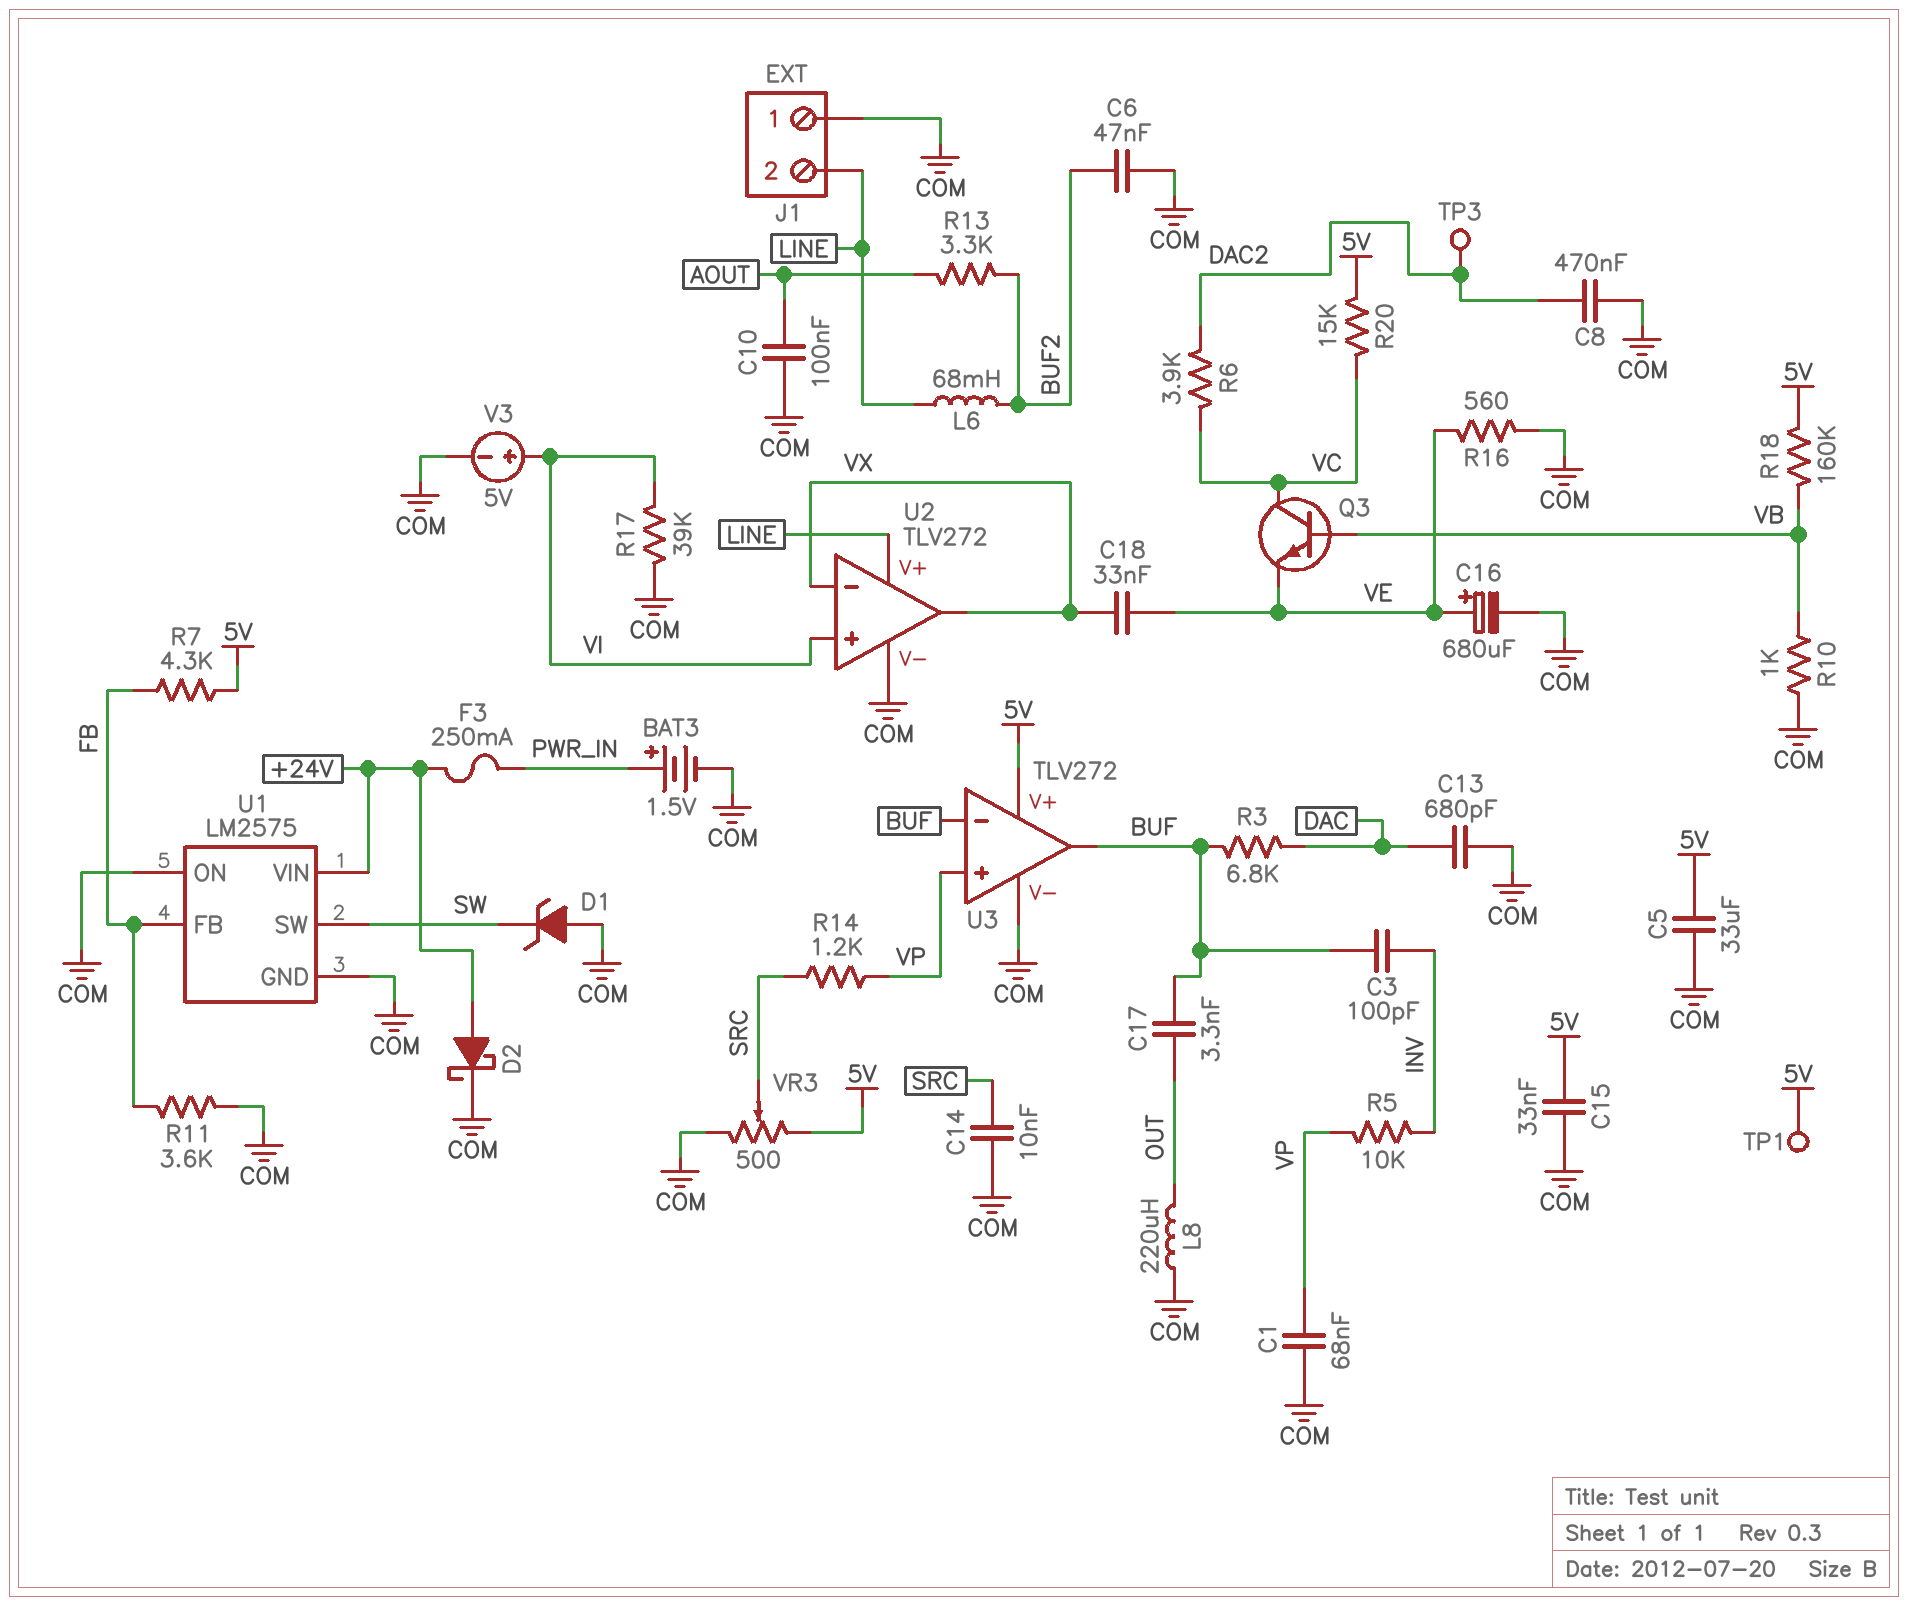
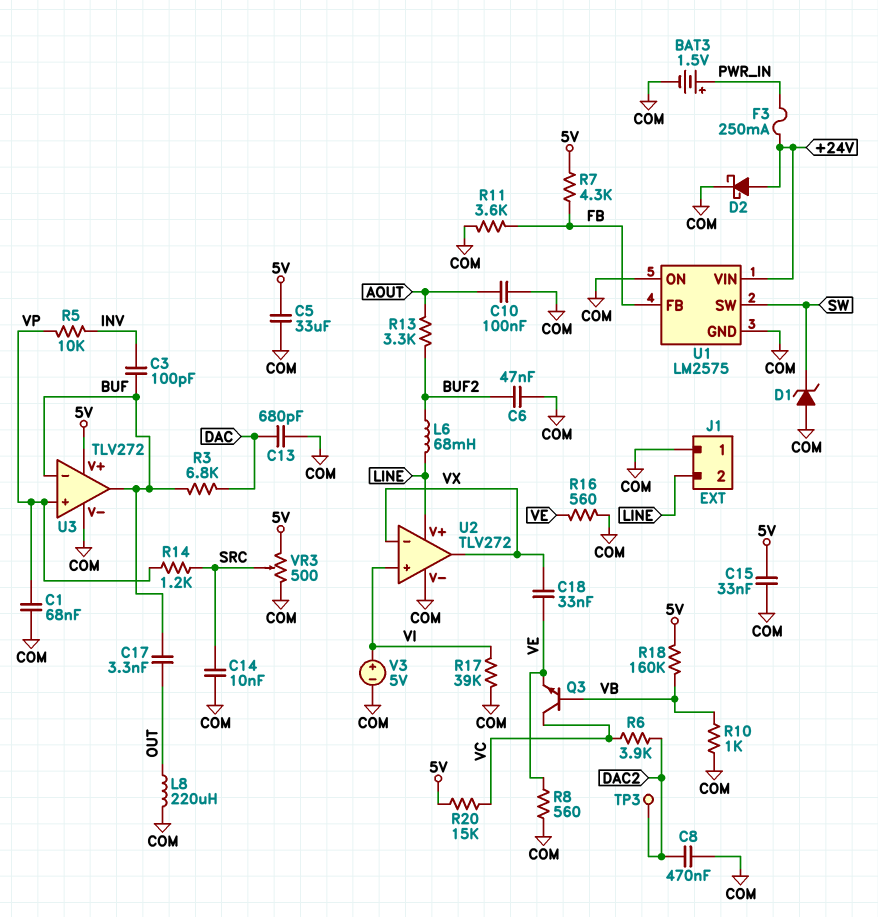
C16: 680uF (plus VE, minus COM) -> none
R8: none -> 560 (COM, VE)
TP1: test point (5V) -> none

